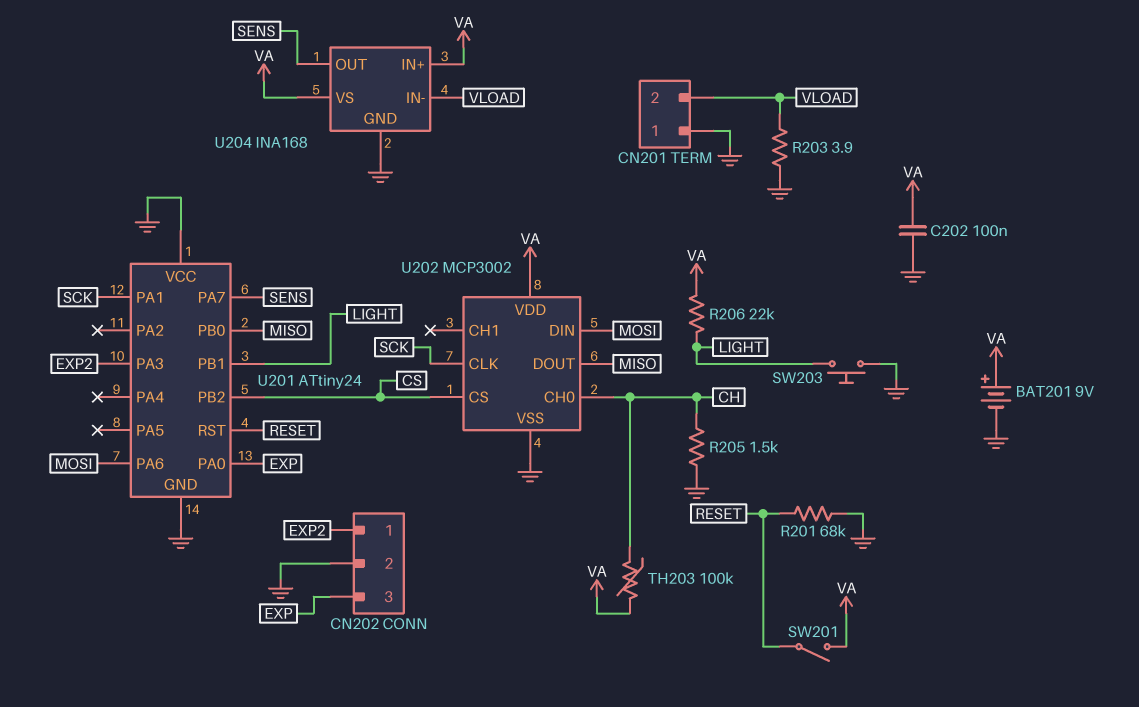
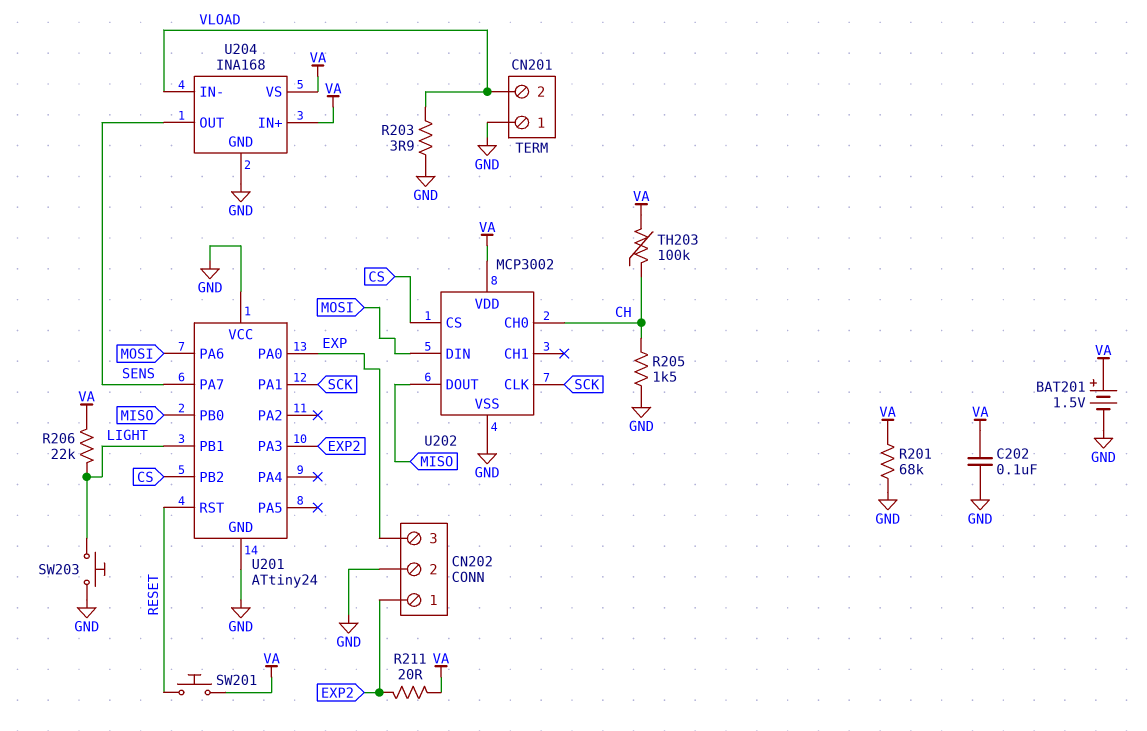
BAT201: 9V (plus VA, minus GND) -> 1.5V (plus VA, minus GND)
R201: 68k (GND, RESET) -> 68k (GND, VA)
R211: none -> 20 (EXP2, VA)
SW201: switch (RESET, VA) -> button (RESET, VA)

